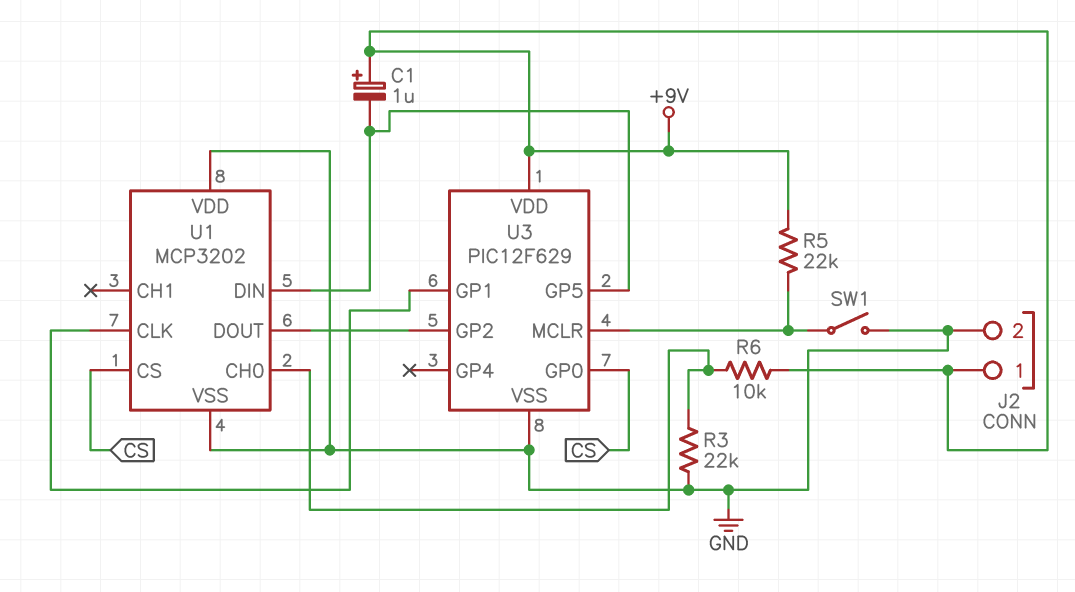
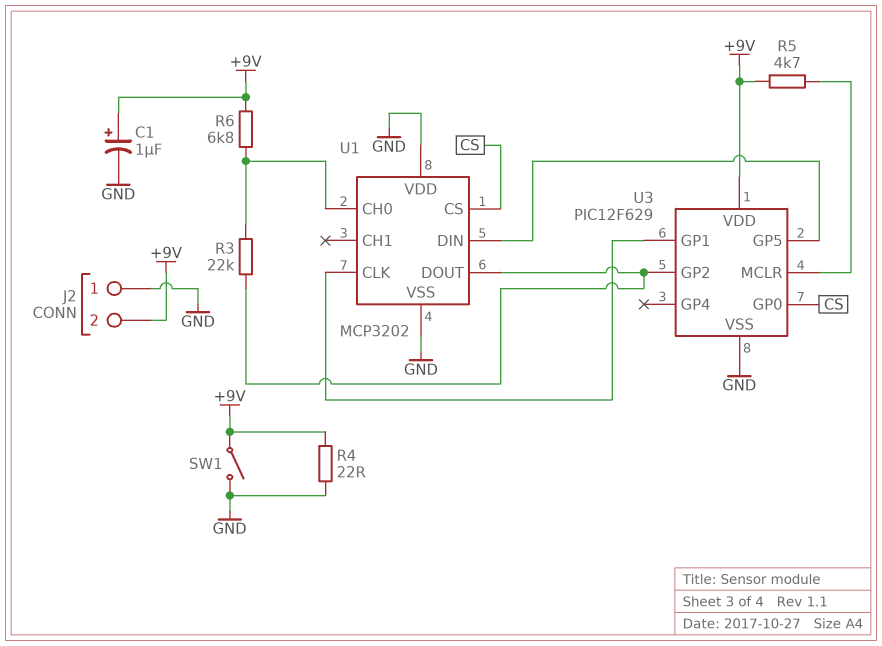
C1: 1uF (plus +9V, minus U1/DIN) -> 1uF (plus +9V, minus GND)
J2 pin 1: +9V -> GND
J2 pin 2: GND -> +9V
R3: 22k (GND, U1/CH0) -> 22k (U1/CH0, U1/DOUT)
R4: none -> 22 (+9V, GND)
R5: 22k (+9V, U3/MCLR) -> 4.7k (+9V, U3/MCLR)
R6: 10k (+9V, U1/CH0) -> 6.8k (+9V, U1/CH0)
SW1: switch (GND, U3/MCLR) -> switch (+9V, GND)

